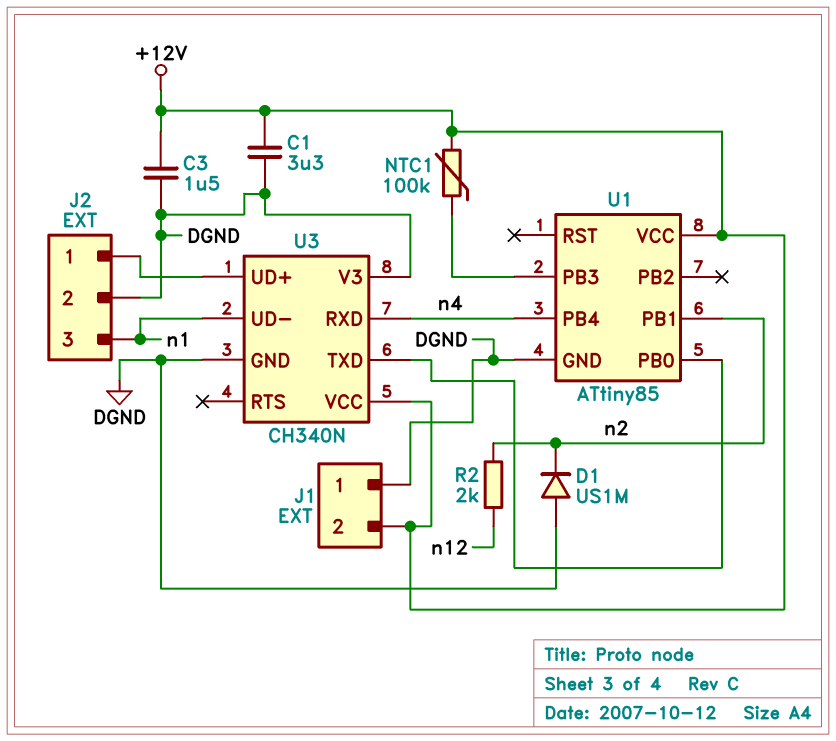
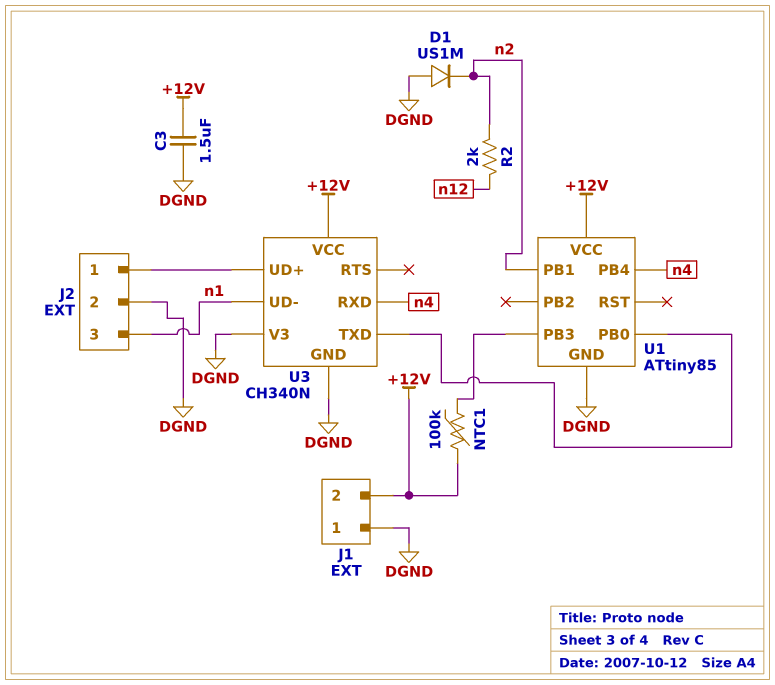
C1: 3.3uF (+12V, DGND) -> none

